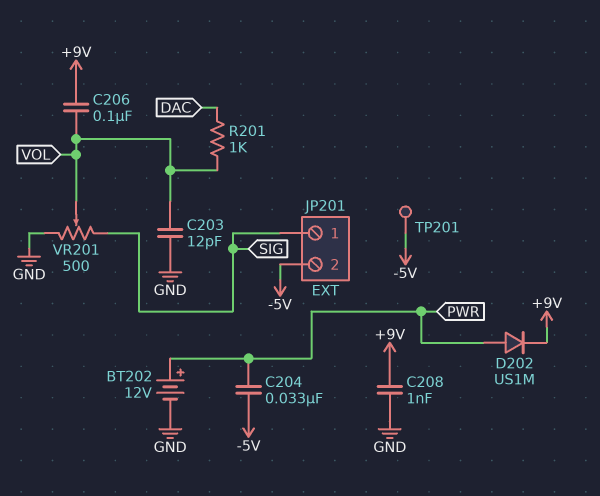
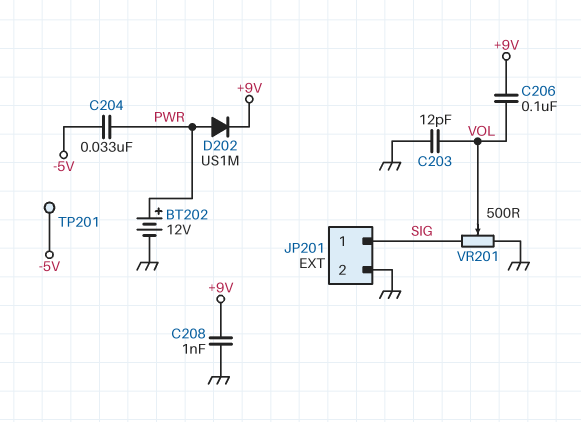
JP201 pin 2: -5V -> GND
R201: 1k (DAC, VOL) -> none

